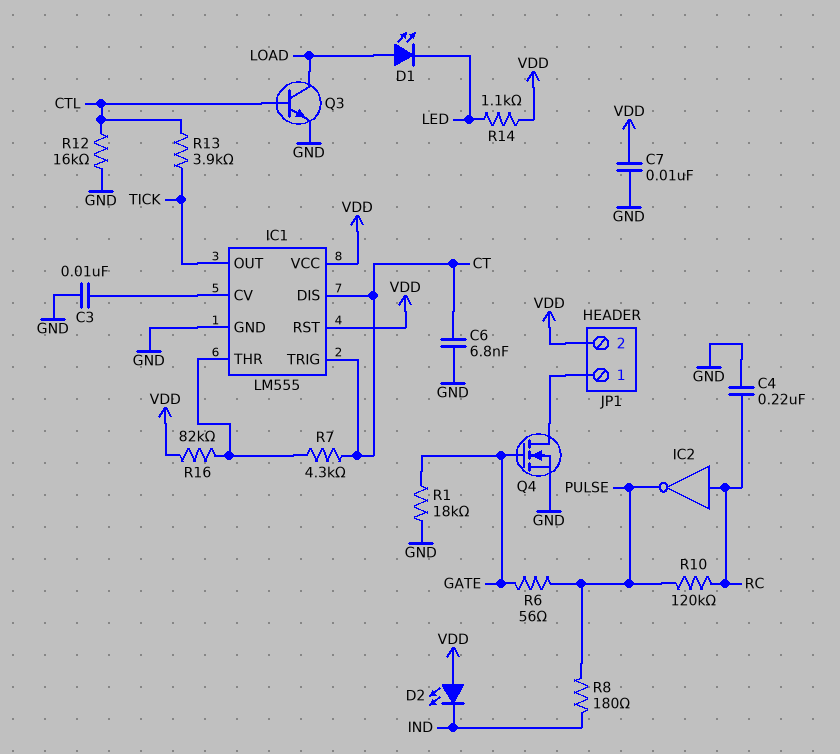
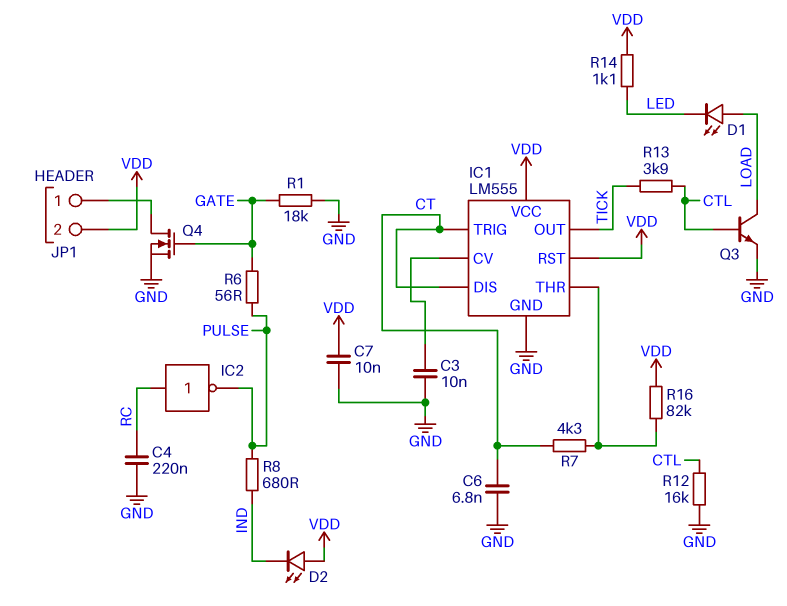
R8: 180 (IND, PULSE) -> 680 (IND, PULSE)
R10: 120k (PULSE, RC) -> none

